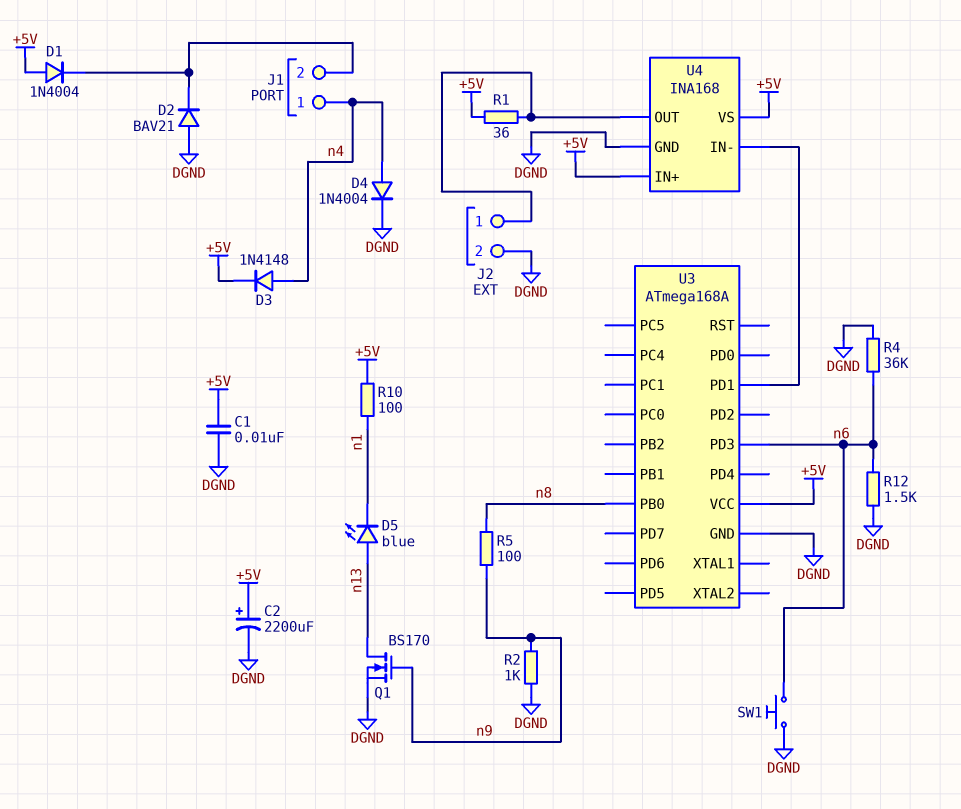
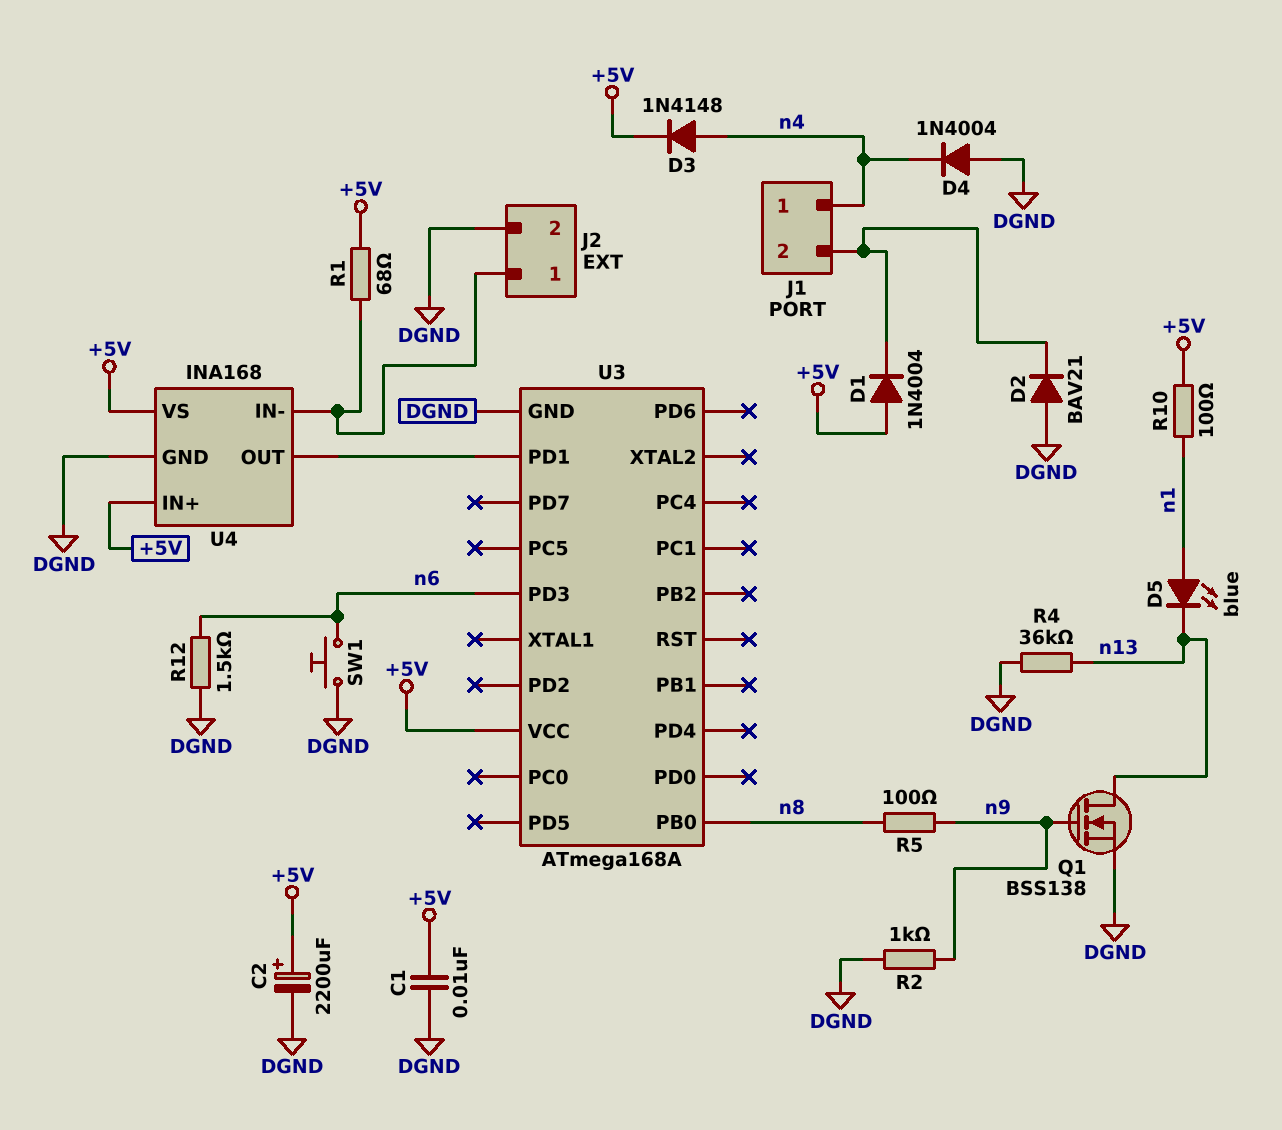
D4: diode 1N4004 (A n4, K DGND) -> diode 1N4004 (A DGND, K n4)
D5: LED blue (A n13, K n1) -> LED blue (A n1, K n13)
Q1: NMOS BS170 (G n9, D n13, S DGND) -> NMOS BSS138 (G n9, D n13, S DGND)
R1: 36 (+5V, J2/1) -> 68 (+5V, J2/1)
R4: 36k (DGND, n6) -> 36k (DGND, n13)
U4 pin IN-: U3/PD1 -> J2/1
U4 pin OUT: J2/1 -> U3/PD1

